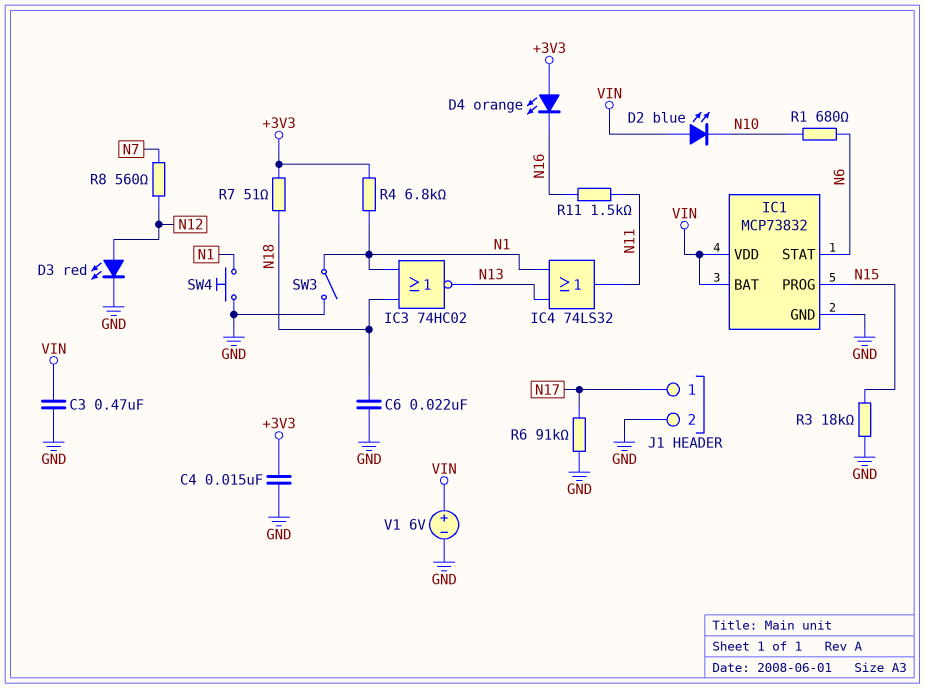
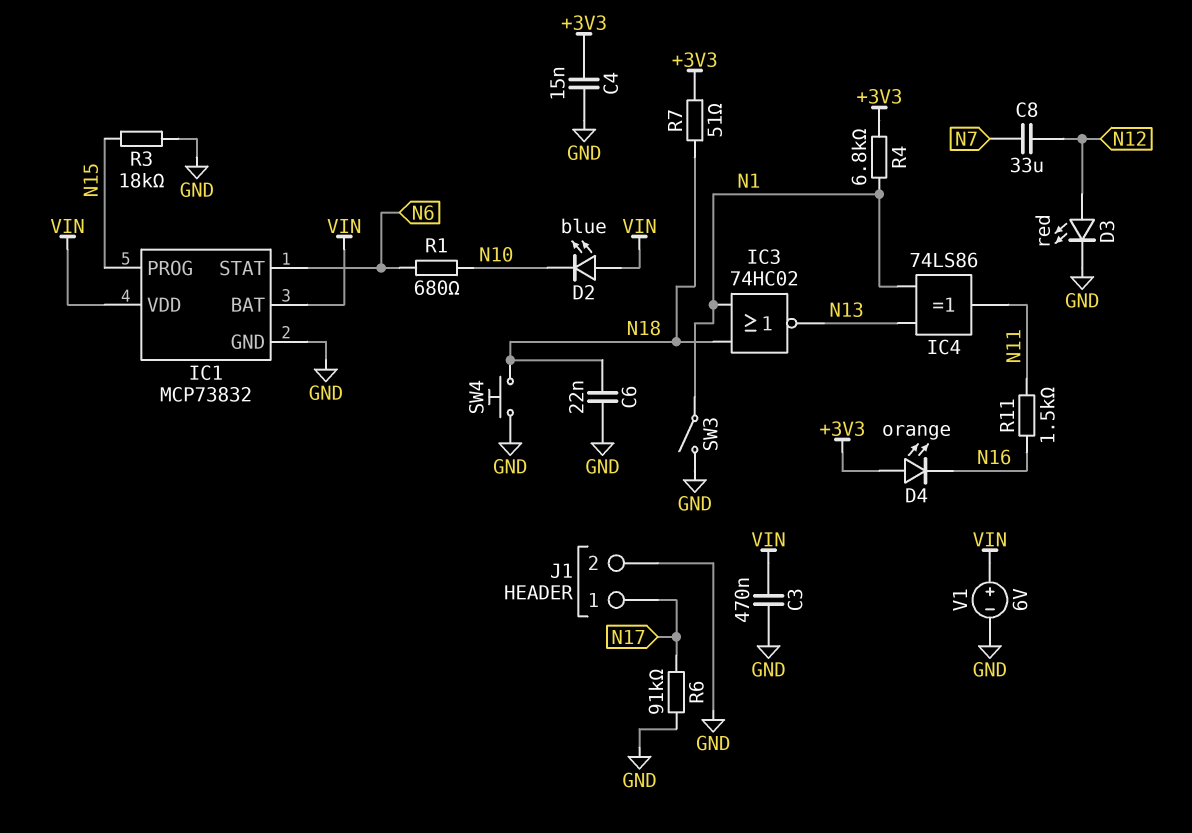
C8: none -> 33uF (N7, N12)
IC4: OR 74LS32 (in N1, in N13, out N11) -> XOR 74LS86 (in N1, in N13, out N11)
R8: 560 (N7, N12) -> none
SW4: button (GND, N1) -> button (GND, N18)

